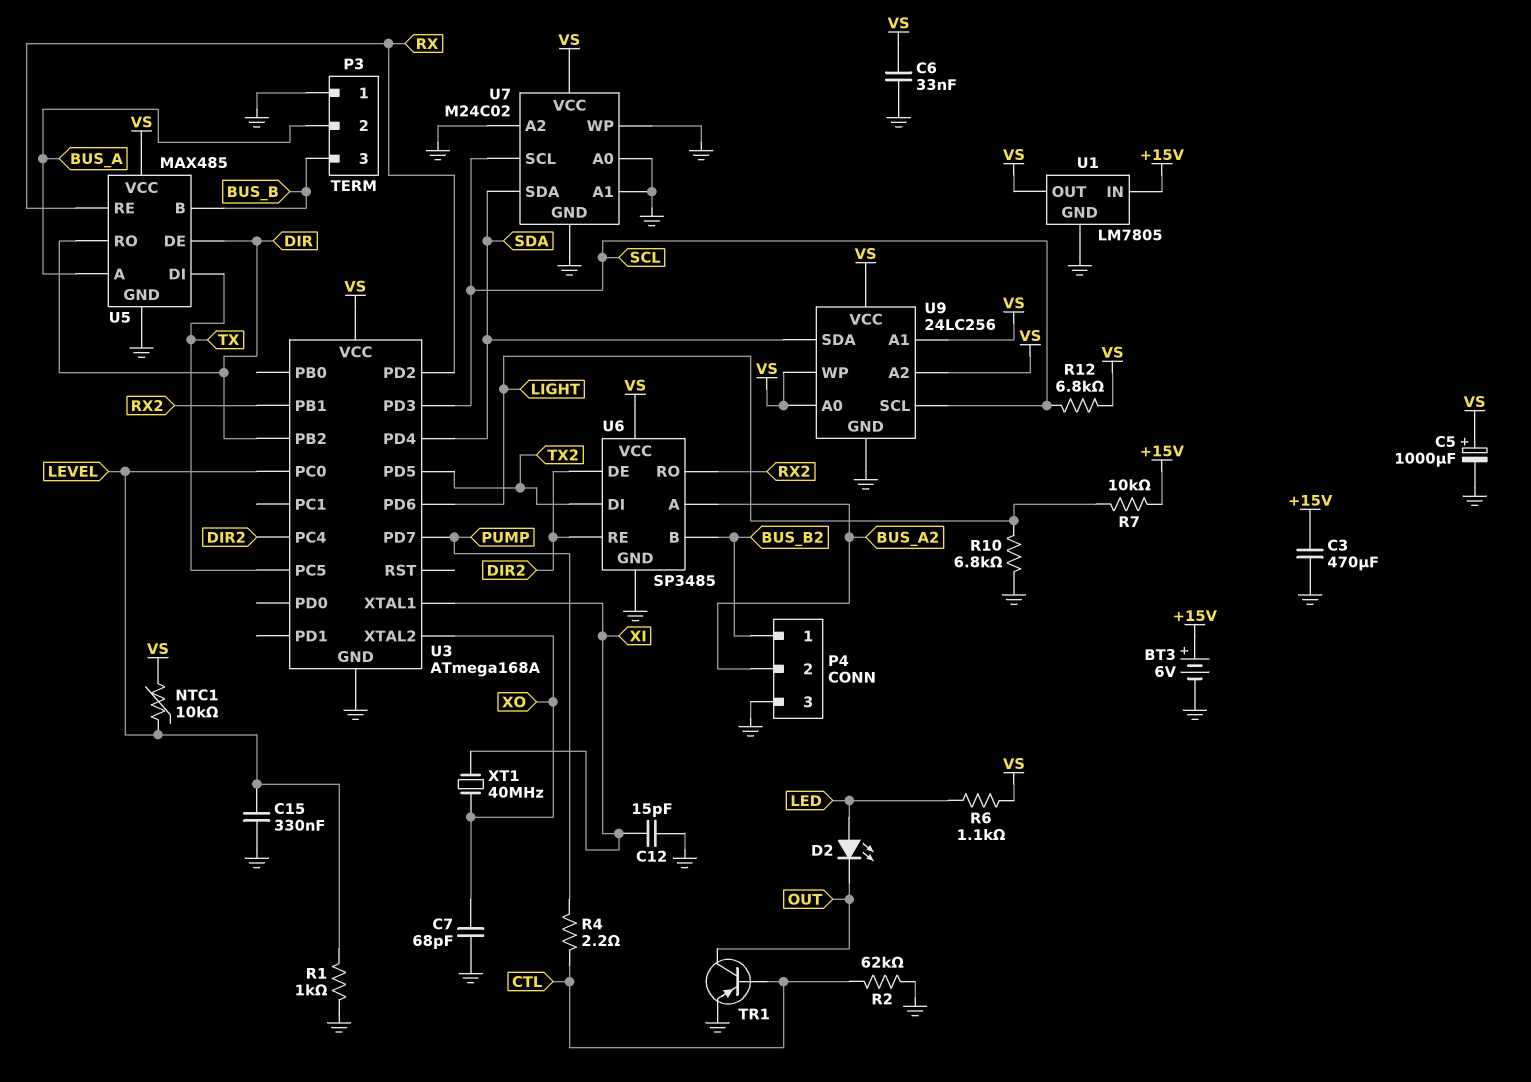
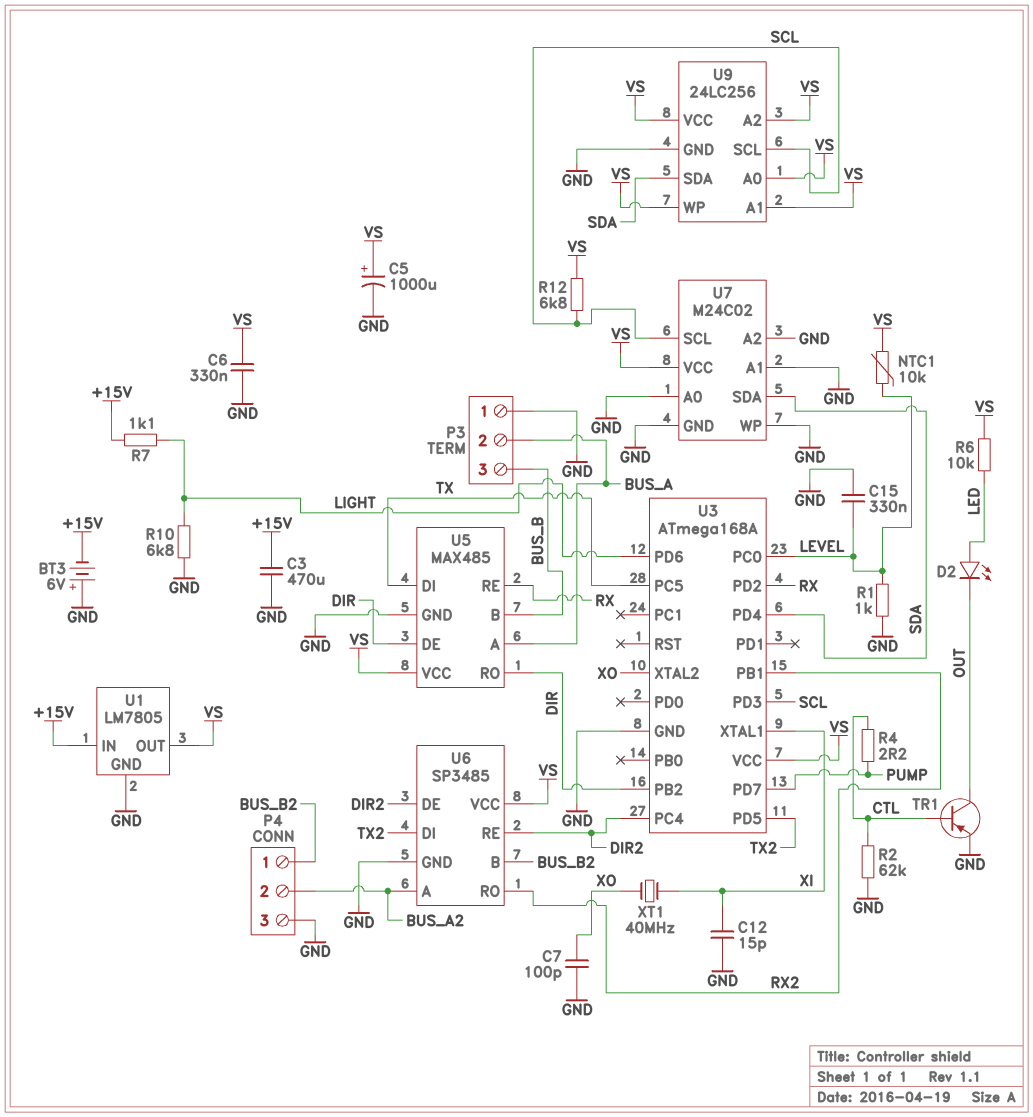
BT3: 6V (plus +15V, minus GND) -> 6V (plus GND, minus +15V)
C6: 33nF (GND, VS) -> 330nF (GND, VS)
C7: 68pF (GND, XO) -> 100pF (GND, XO)
R6: 1.1k (LED, VS) -> 10k (LED, VS)
R7: 10k (+15V, LIGHT) -> 1.1k (+15V, LIGHT)

